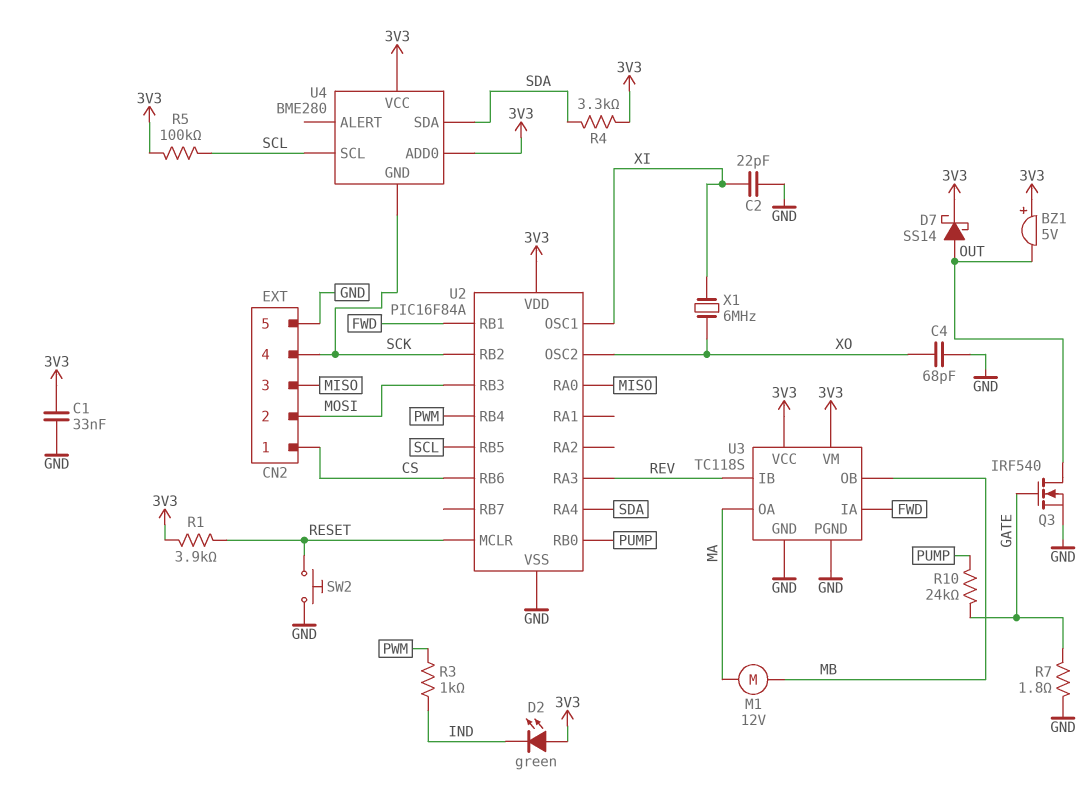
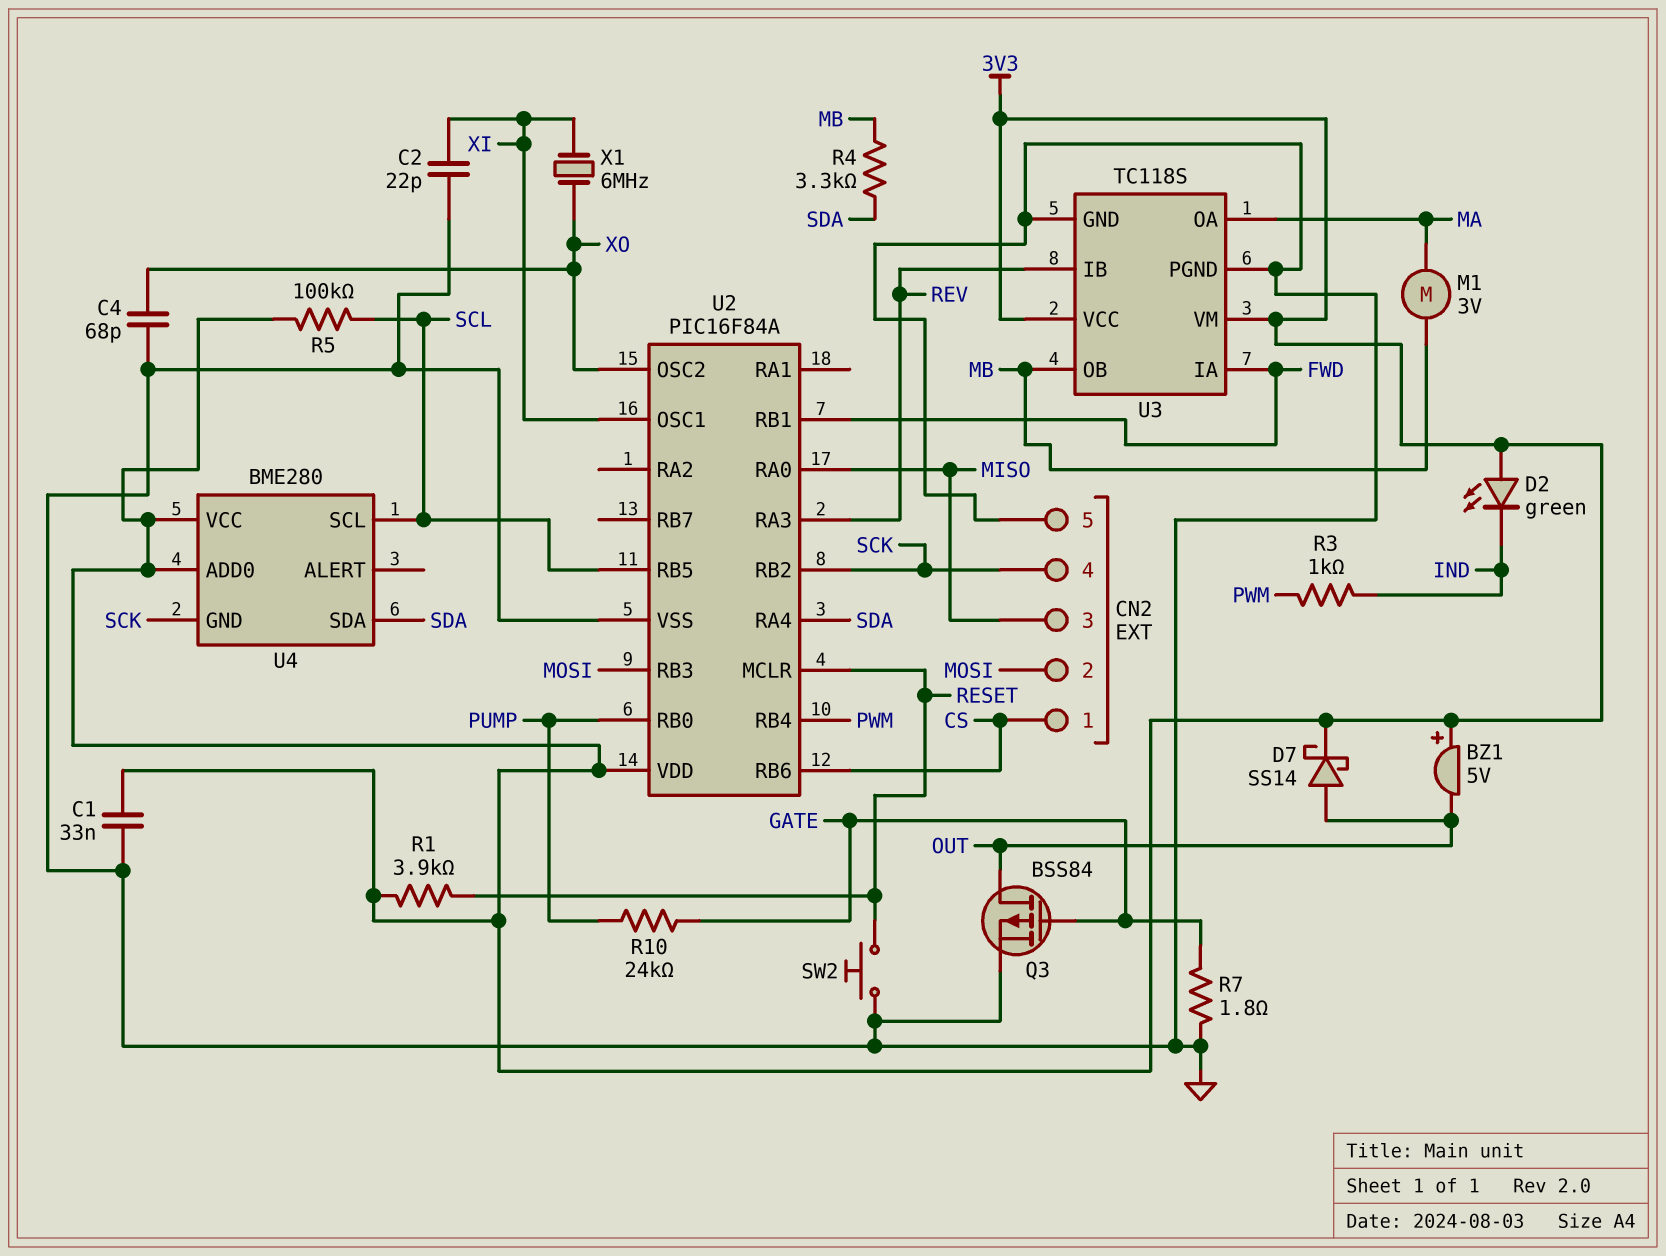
M1: motor 12V (MA, MB) -> motor 3V (MA, MB)
Q3: NMOS IRF540 (G GATE, D OUT, S GND) -> PMOS BSS84 (G GATE, D OUT, S GND)
R4: 3.3k (3V3, SDA) -> 3.3k (MB, SDA)

